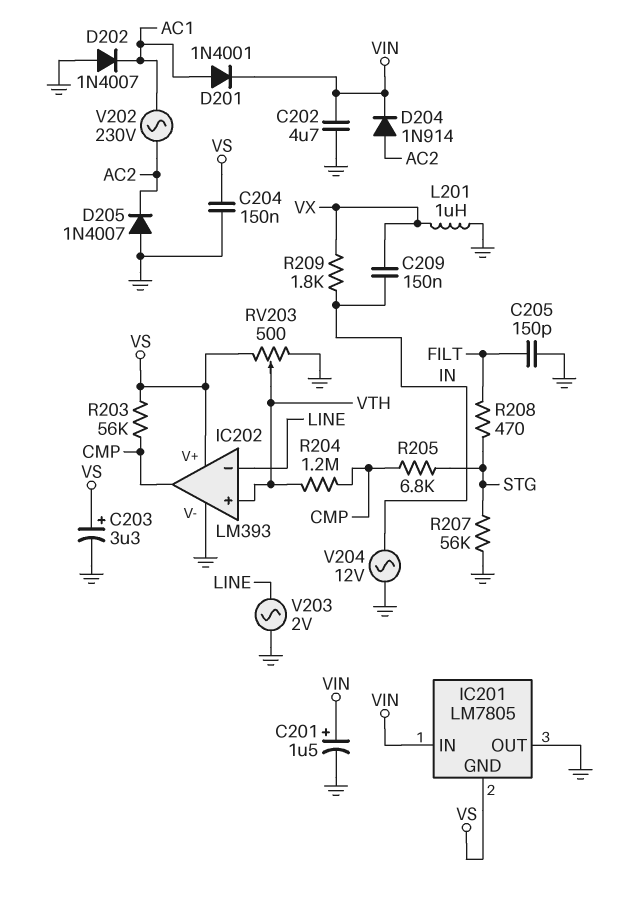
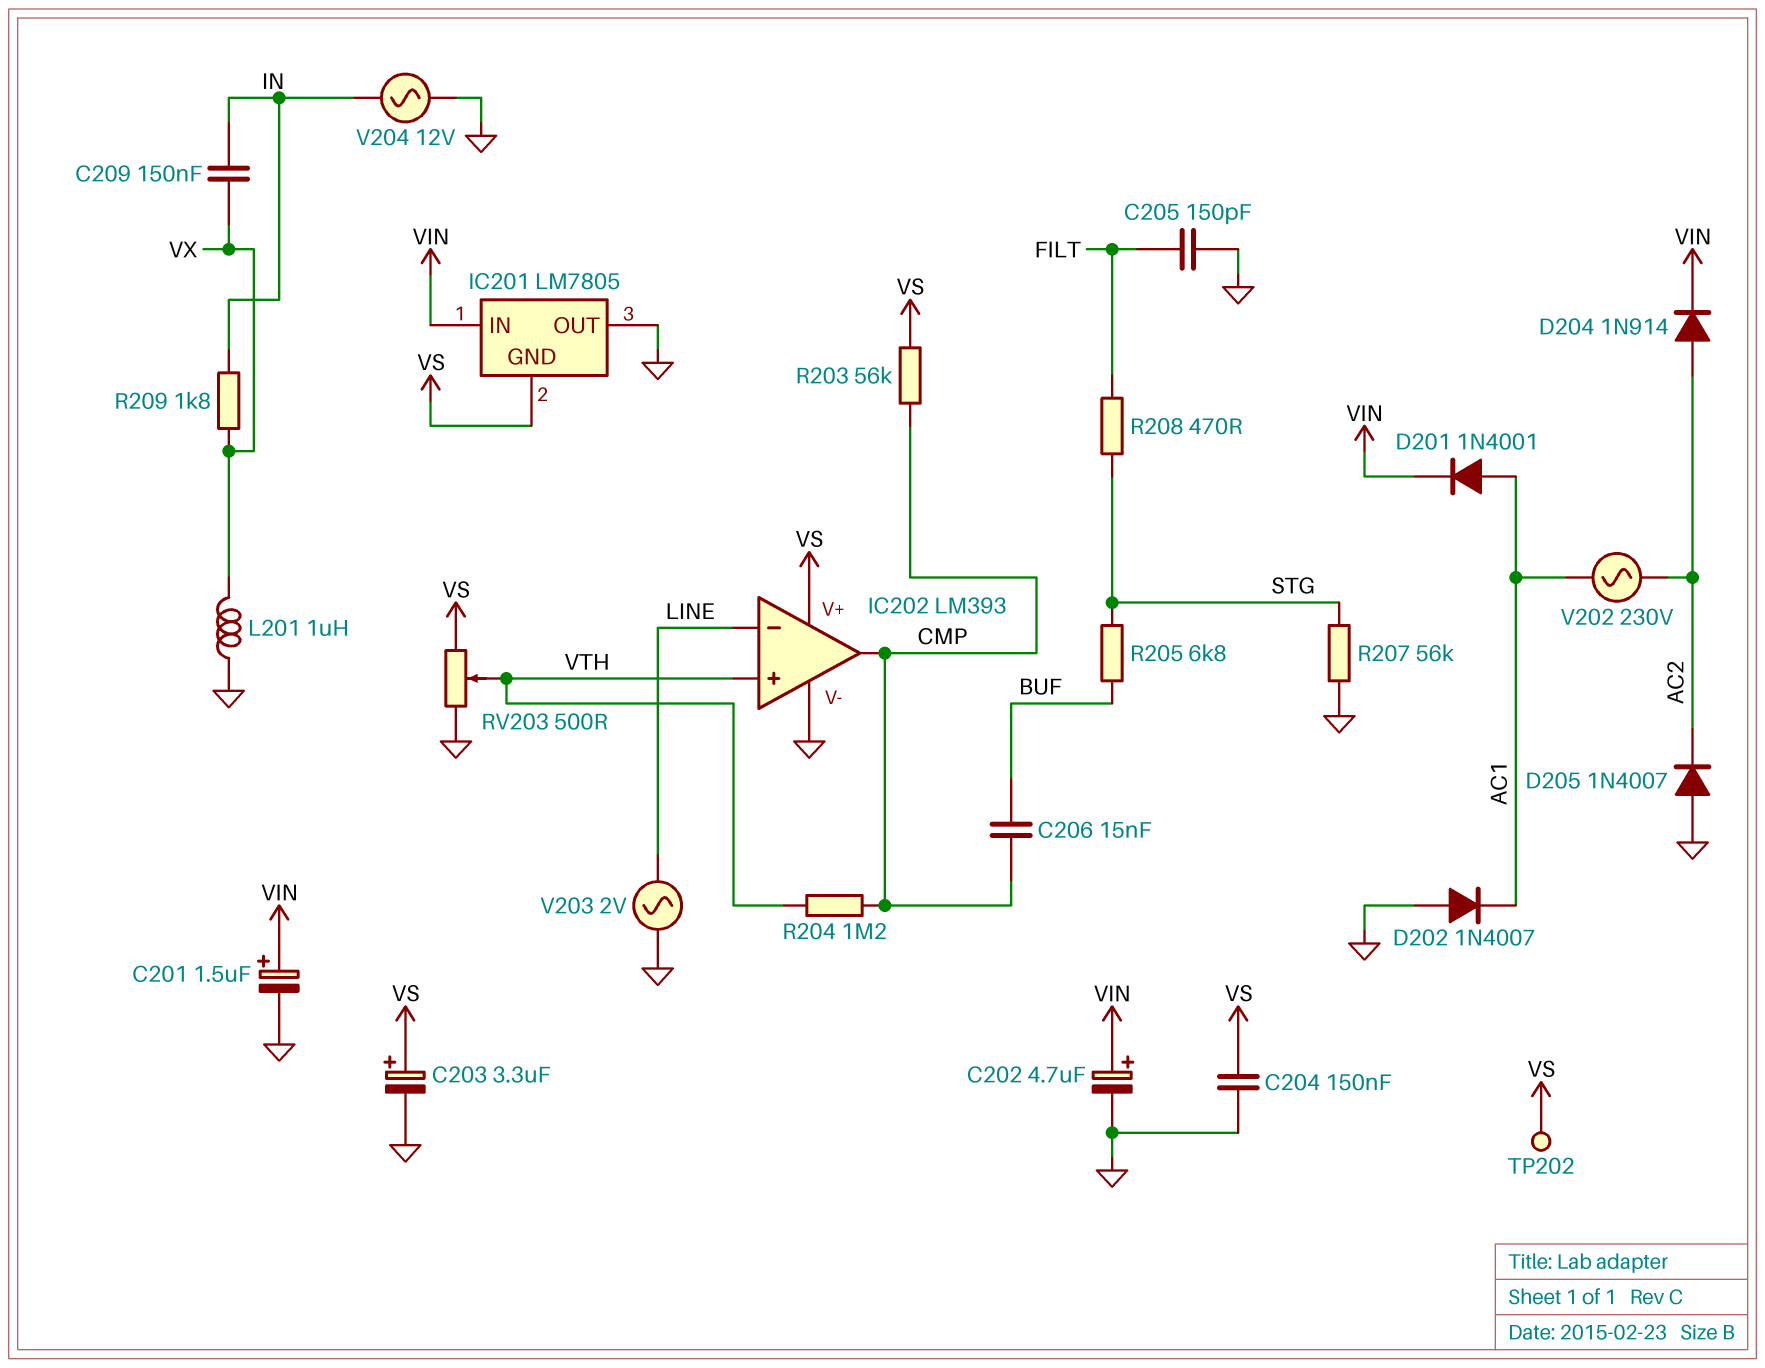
C202: 4.7uF (GND, VIN) -> 4.7uF (plus VIN, minus GND)
C206: none -> 15nF (BUF, CMP)
R205: 6.8k (CMP, STG) -> 6.8k (BUF, STG)
TP202: none -> test point (VS)

